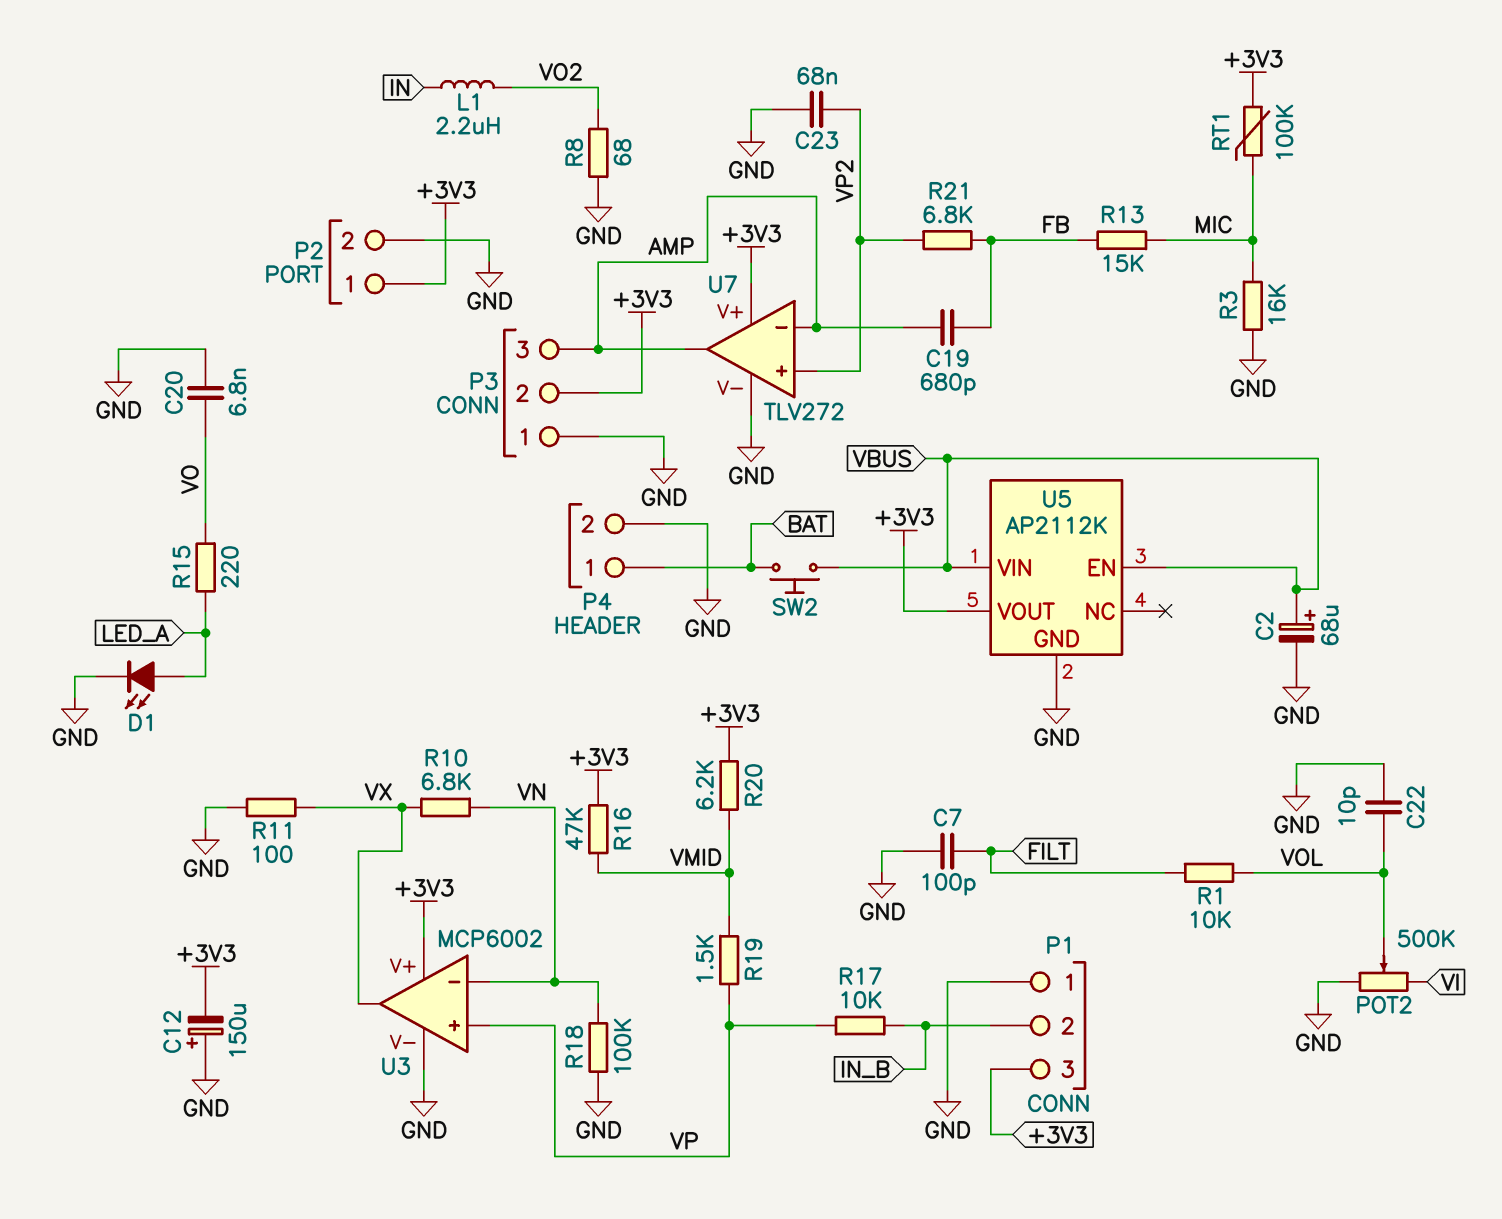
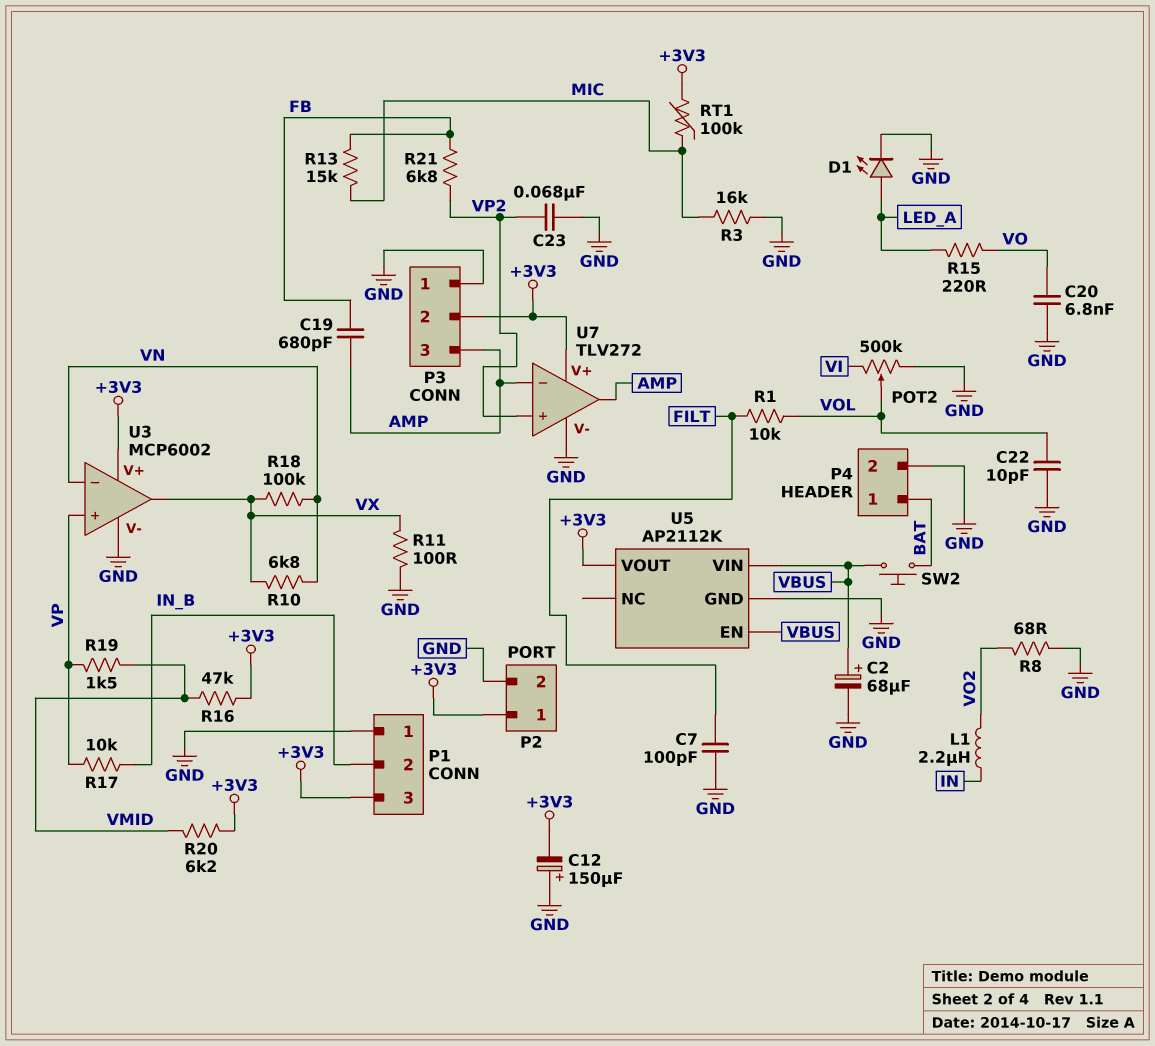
R18: 100k (GND, VN) -> 100k (VN, VX)

